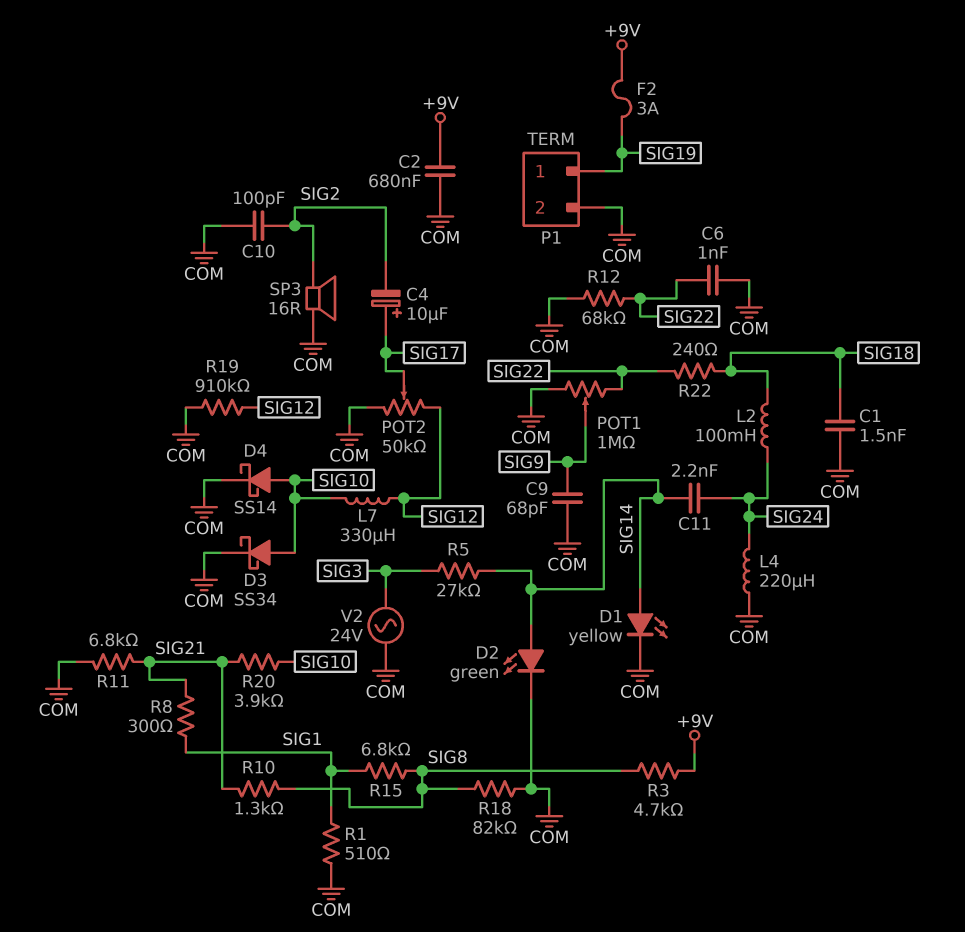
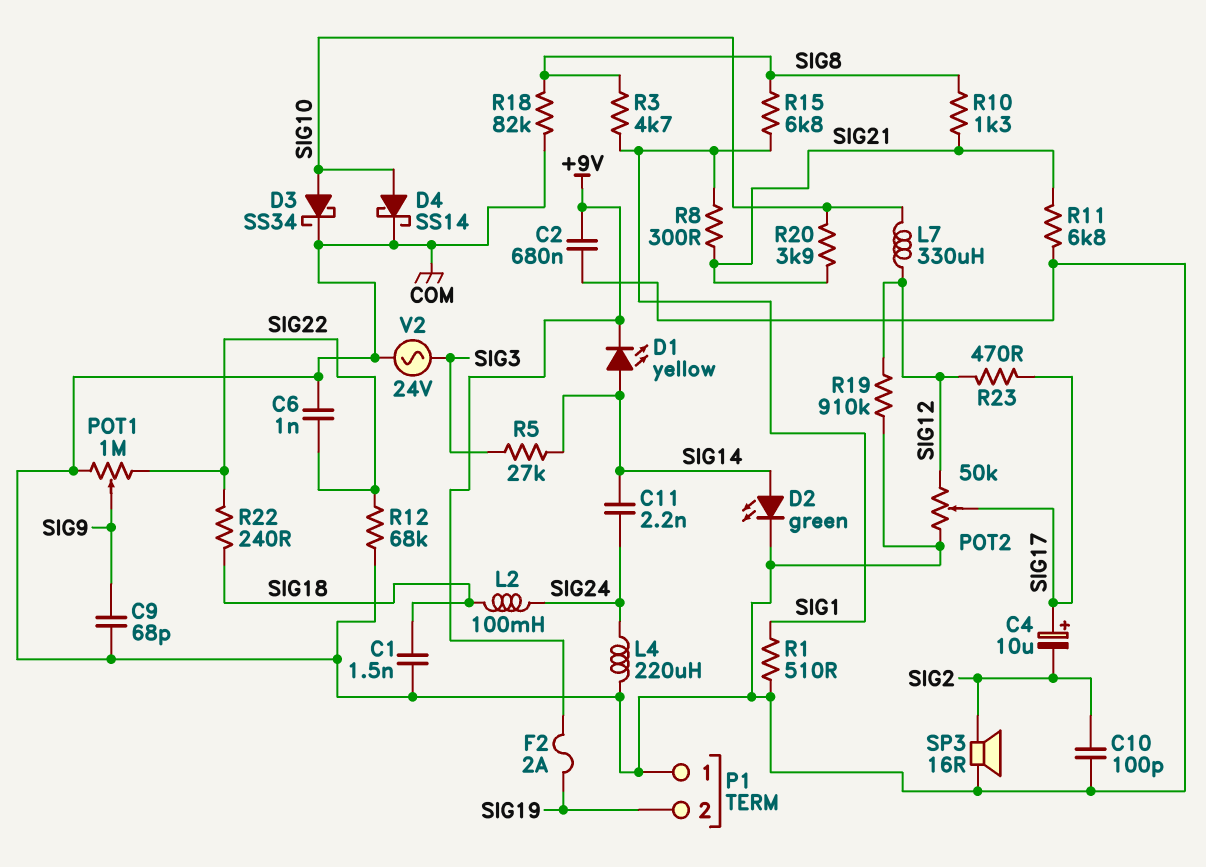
D1: LED yellow (A SIG14, K COM) -> LED yellow (A SIG14, K +9V)
F2: 3A (+9V, SIG19) -> 2A (+9V, SIG19)
P1 pin 1: SIG19 -> COM
P1 pin 2: COM -> SIG19
R3: 4.7k (+9V, SIG8) -> 4.7k (SIG1, SIG8)
R23: none -> 470 (SIG12, SIG17)

